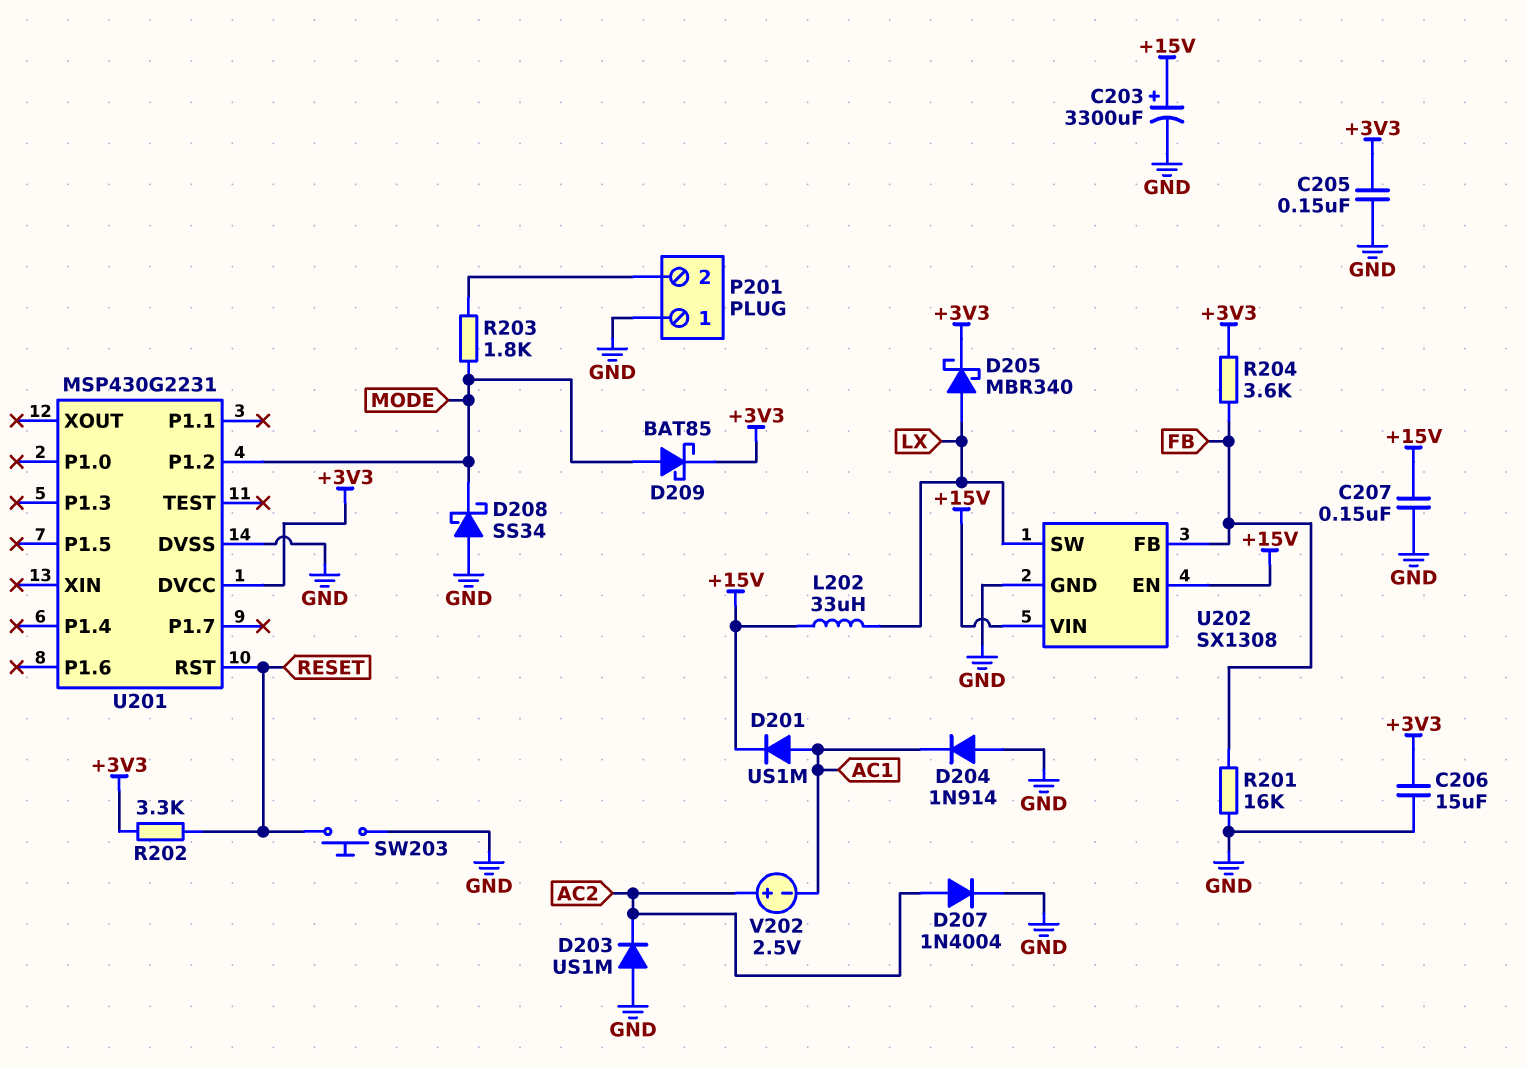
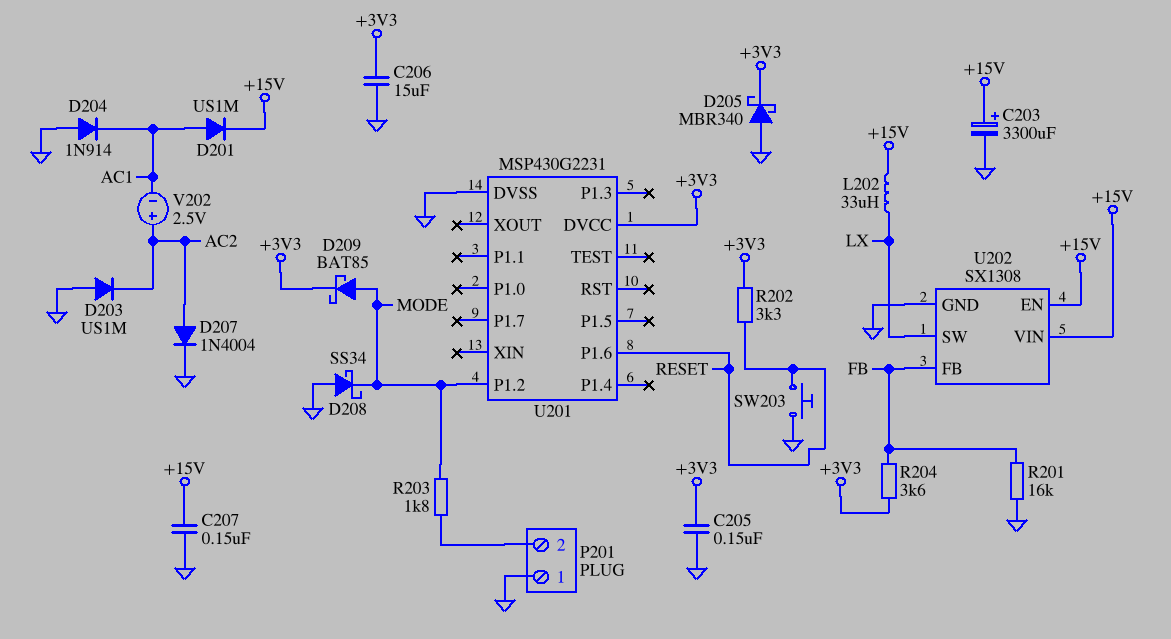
D205: schottky MBR340 (A LX, K +3V3) -> schottky MBR340 (A GND, K +3V3)
U201 pin P1.6: none -> RESET
U201 pin RST: RESET -> none

